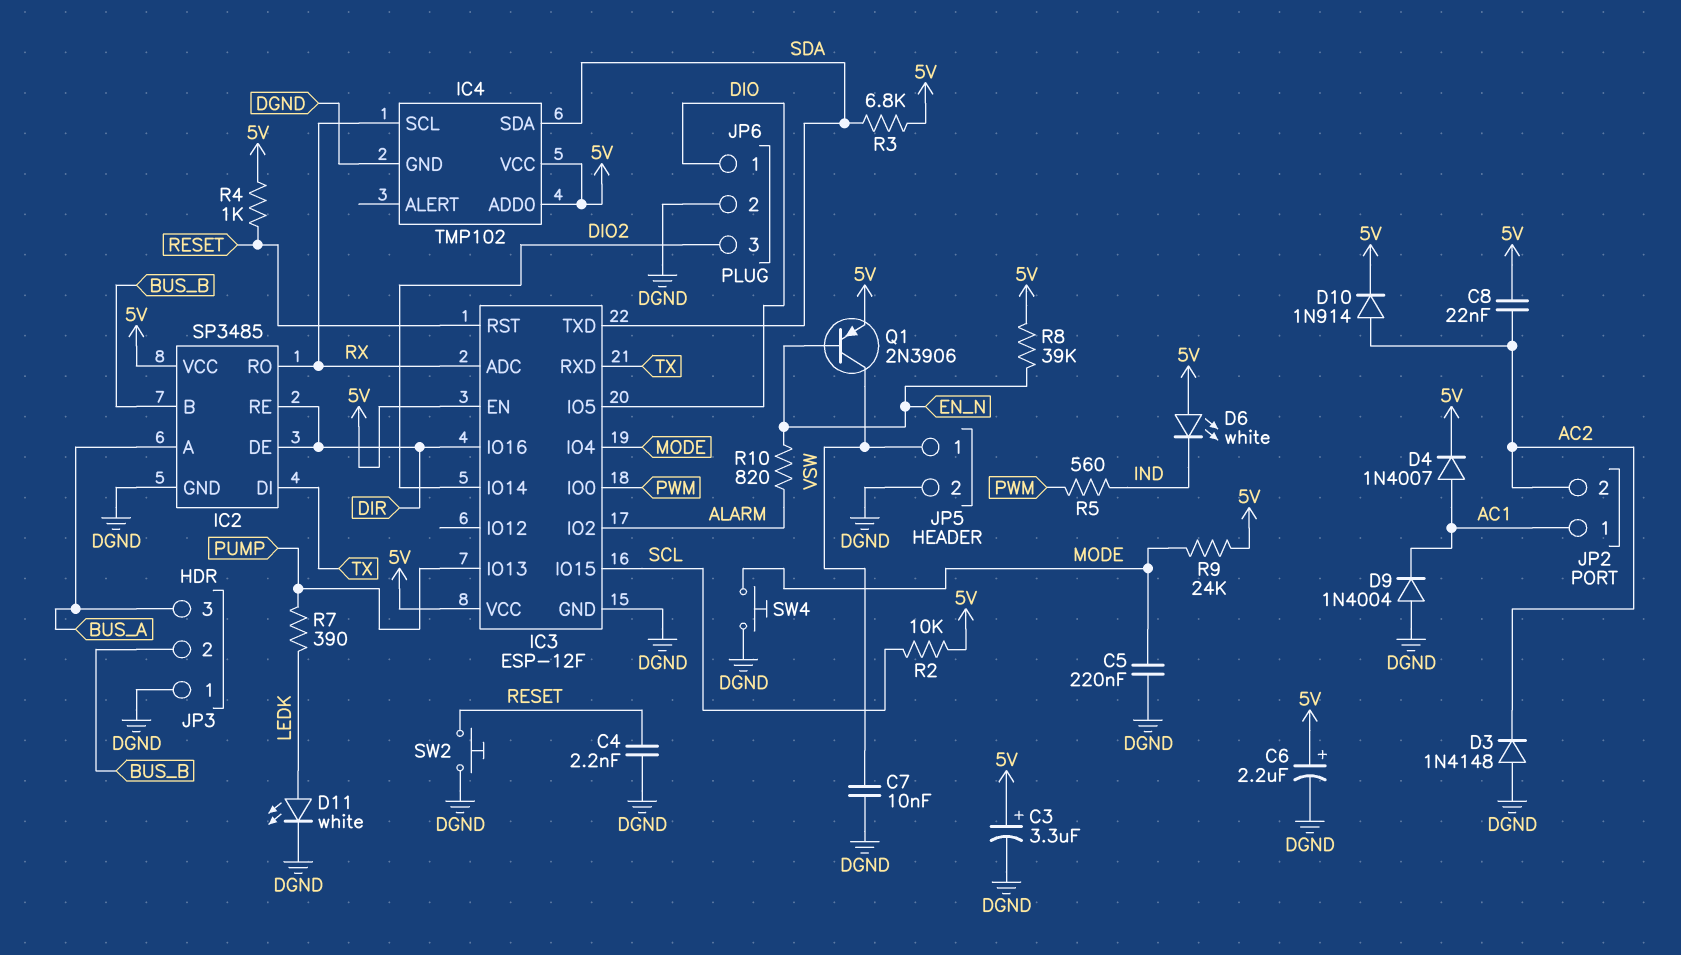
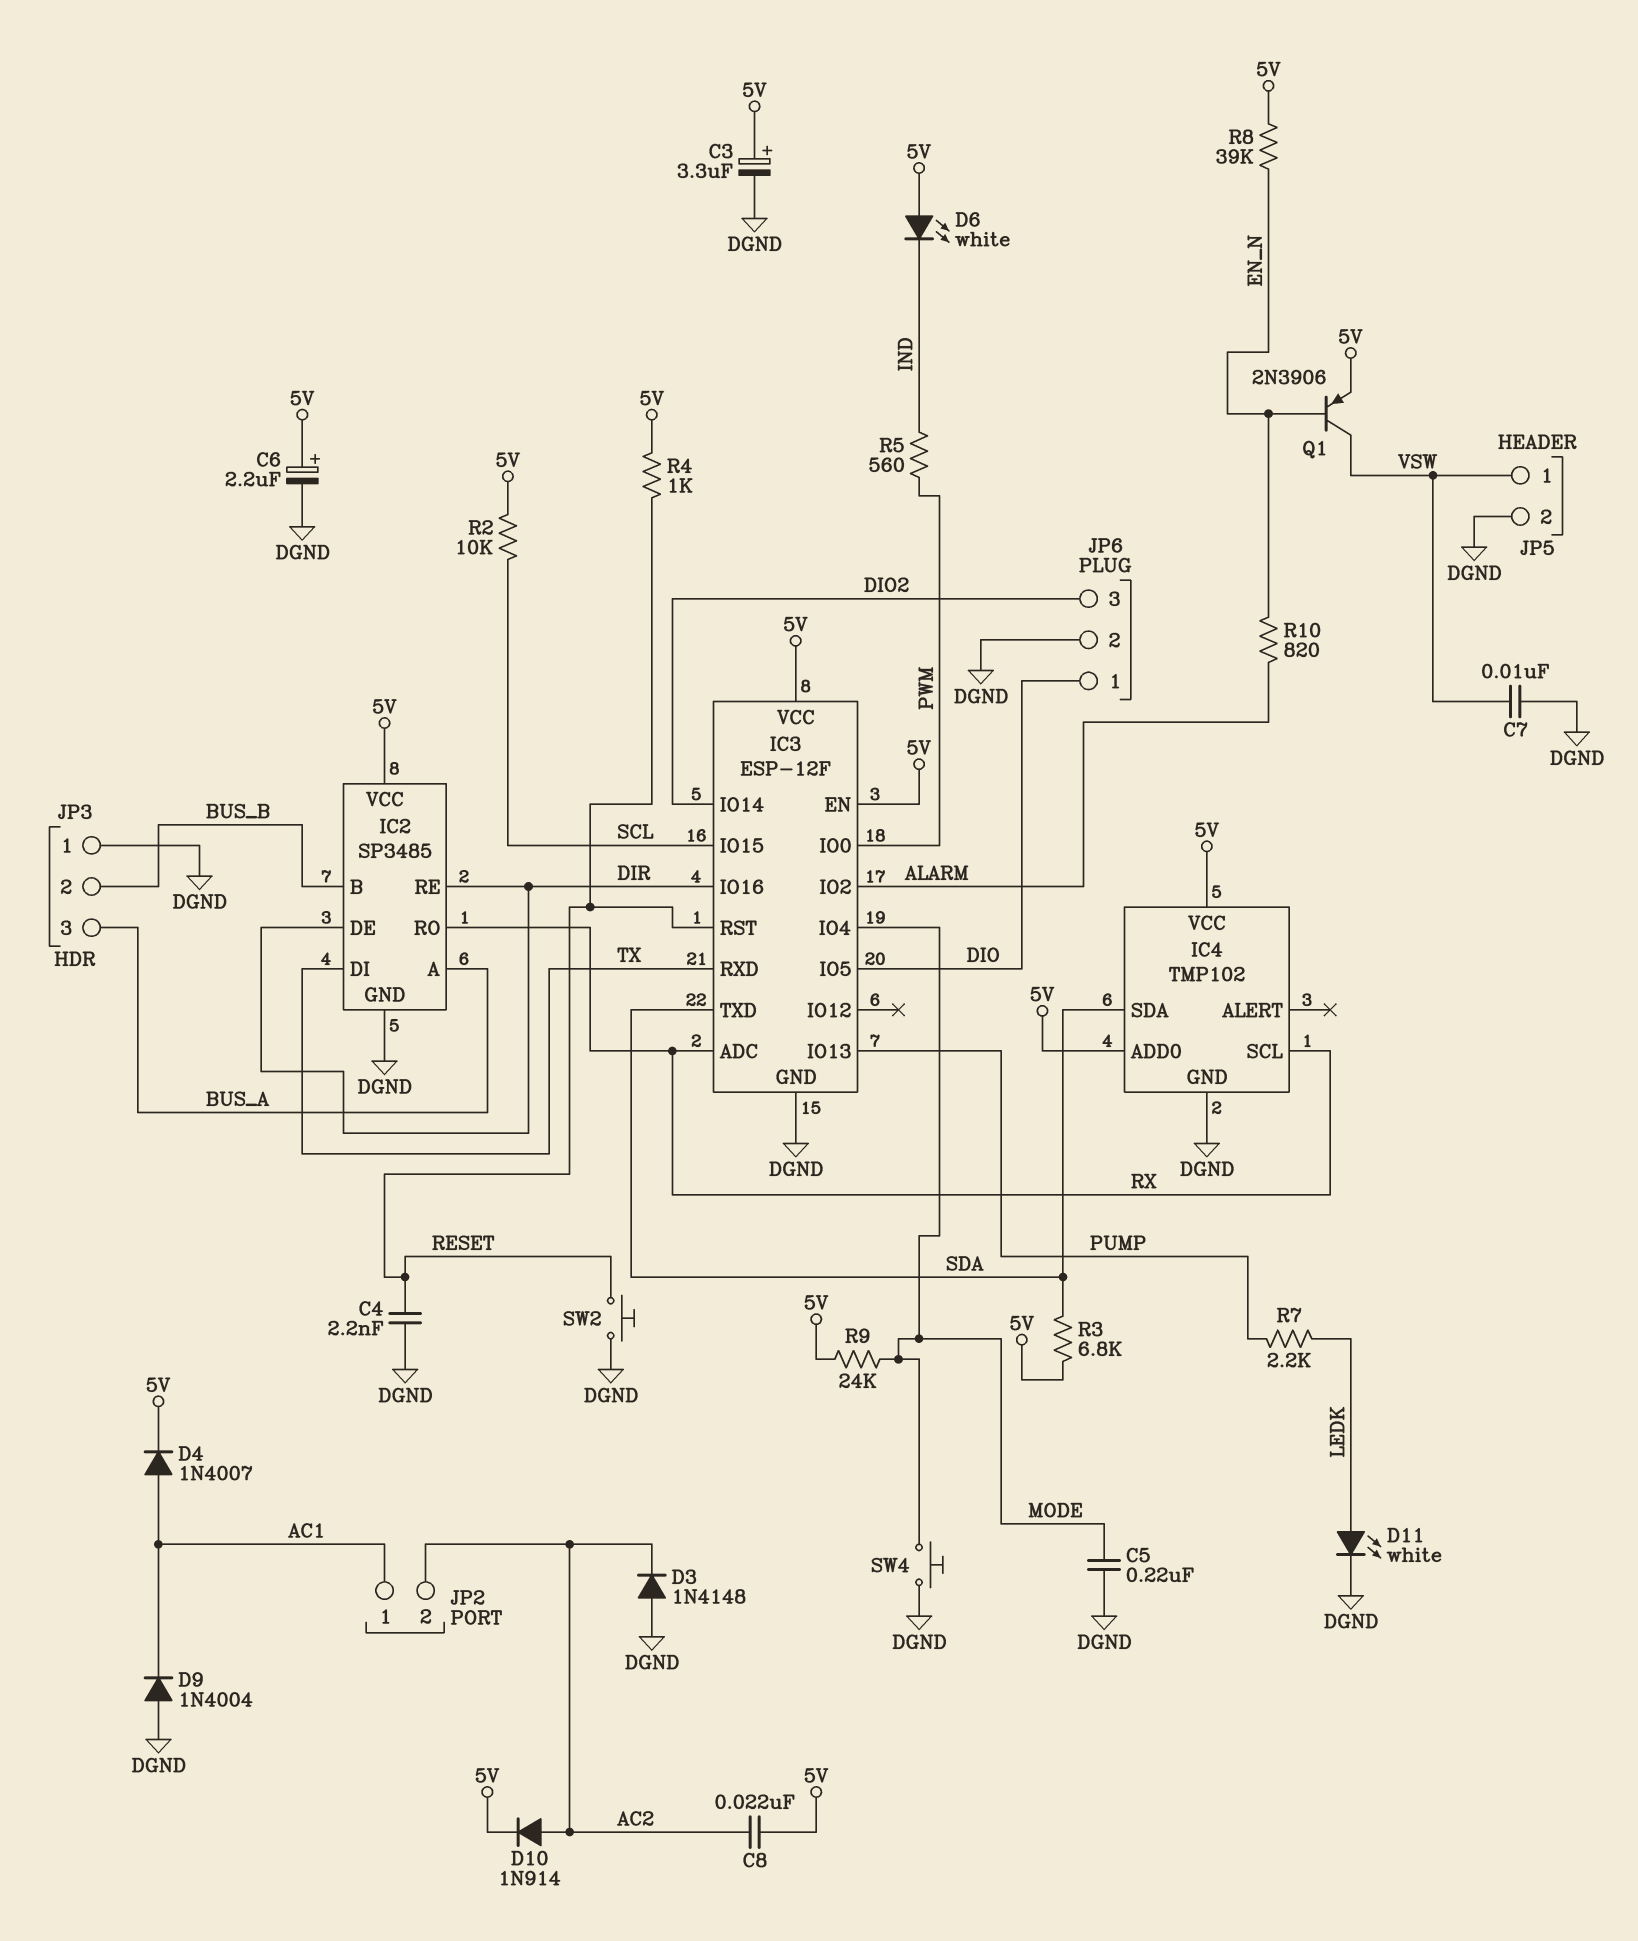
R7: 390 (LEDK, PUMP) -> 2.2k (LEDK, PUMP)

